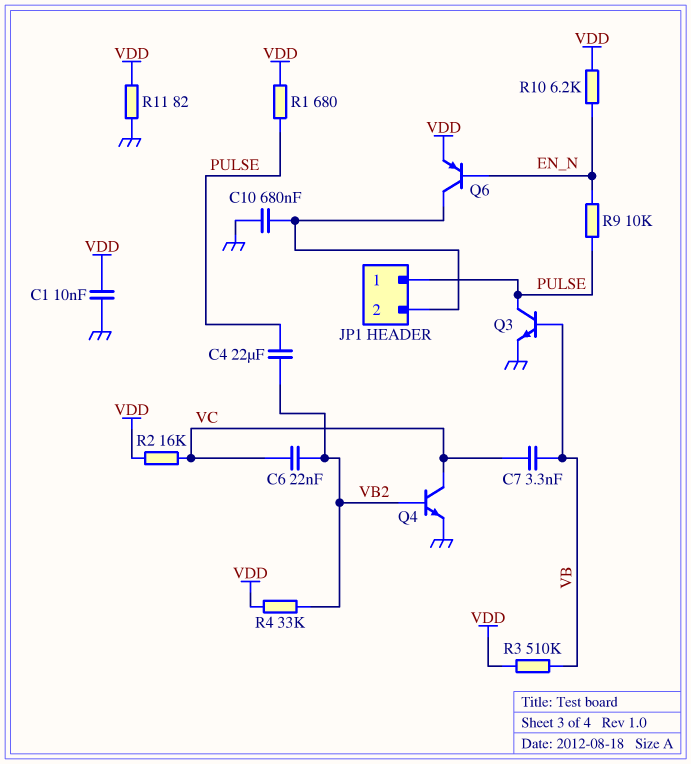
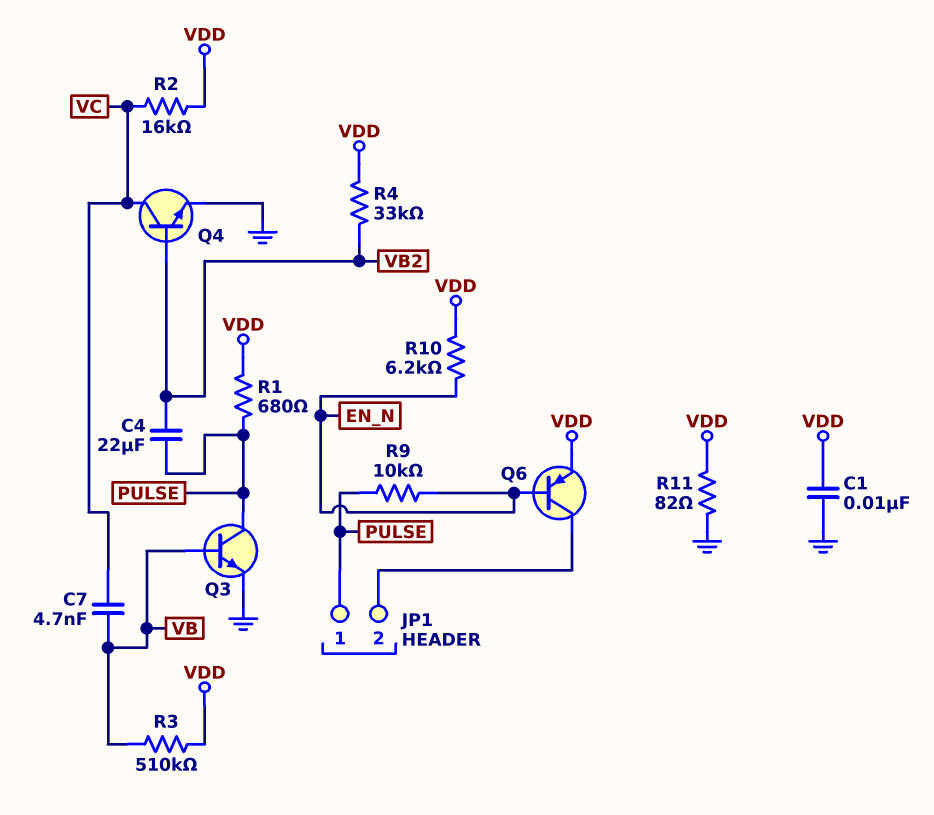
C6: 22nF (VB2, VC) -> none
C7: 3.3nF (VB, VC) -> 4.7nF (VB, VC)
C10: 680nF (GND, JP1/2) -> none

